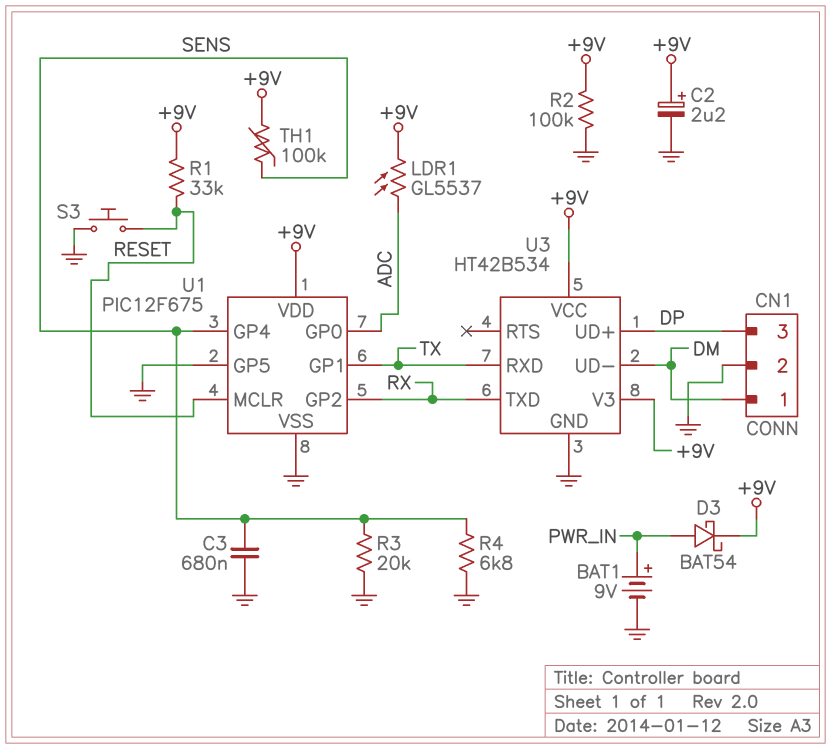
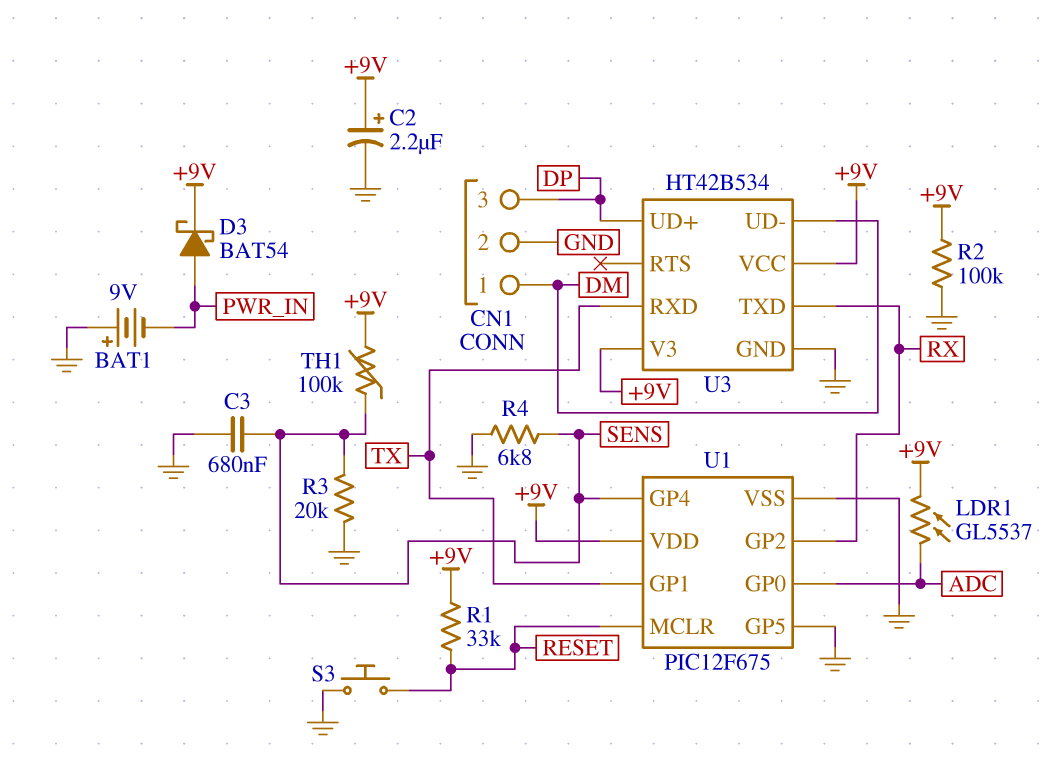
BAT1: 9V (plus PWR_IN, minus GND) -> 9V (plus GND, minus PWR_IN)

